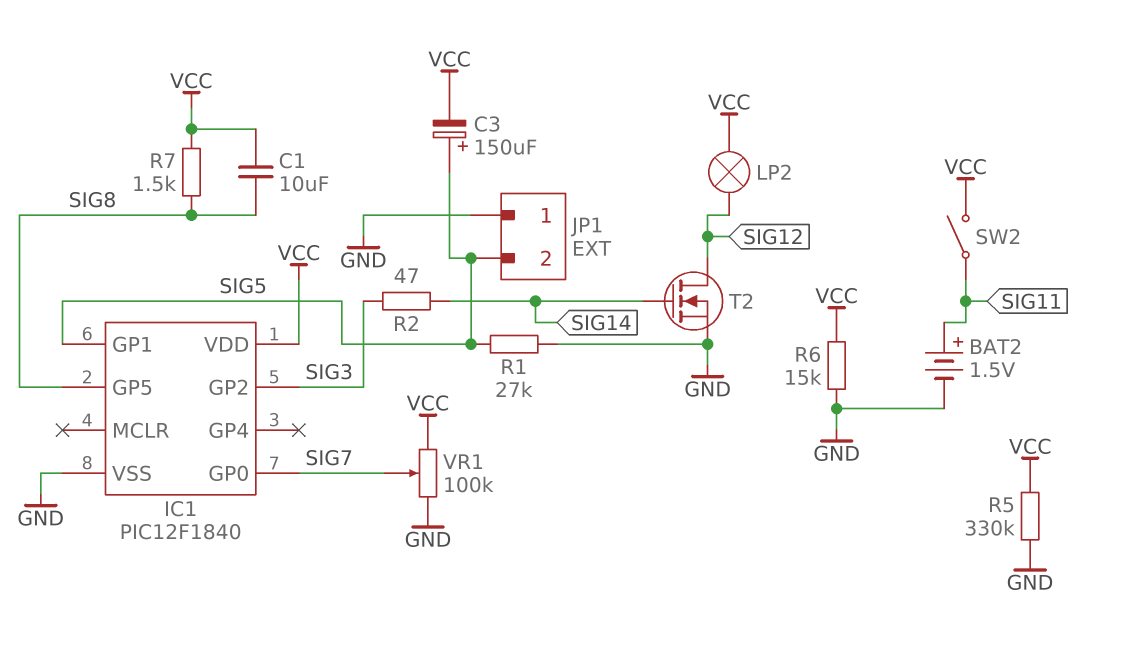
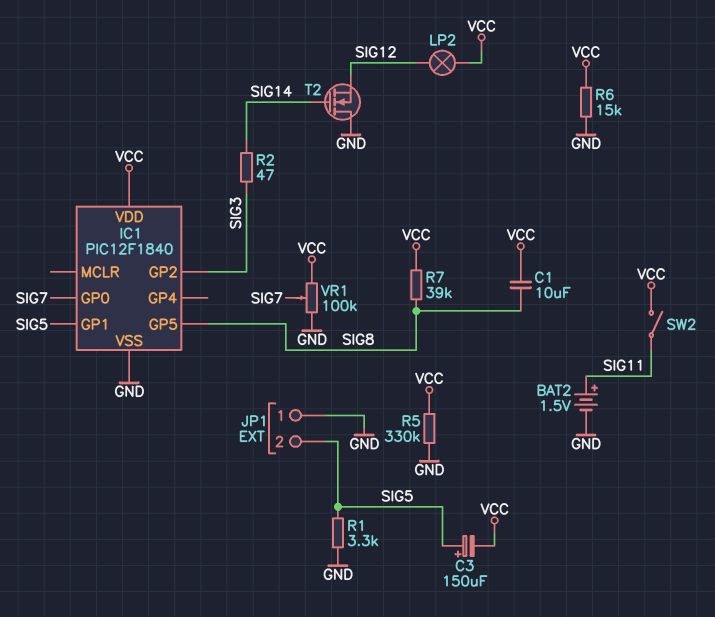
R1: 27k (GND, SIG5) -> 3.3k (GND, SIG5)
R7: 1.5k (SIG8, VCC) -> 39k (SIG8, VCC)
T2: NMOS (G SIG14, D SIG12, S GND) -> NMOS (G SIG14, D GND, S SIG12)

